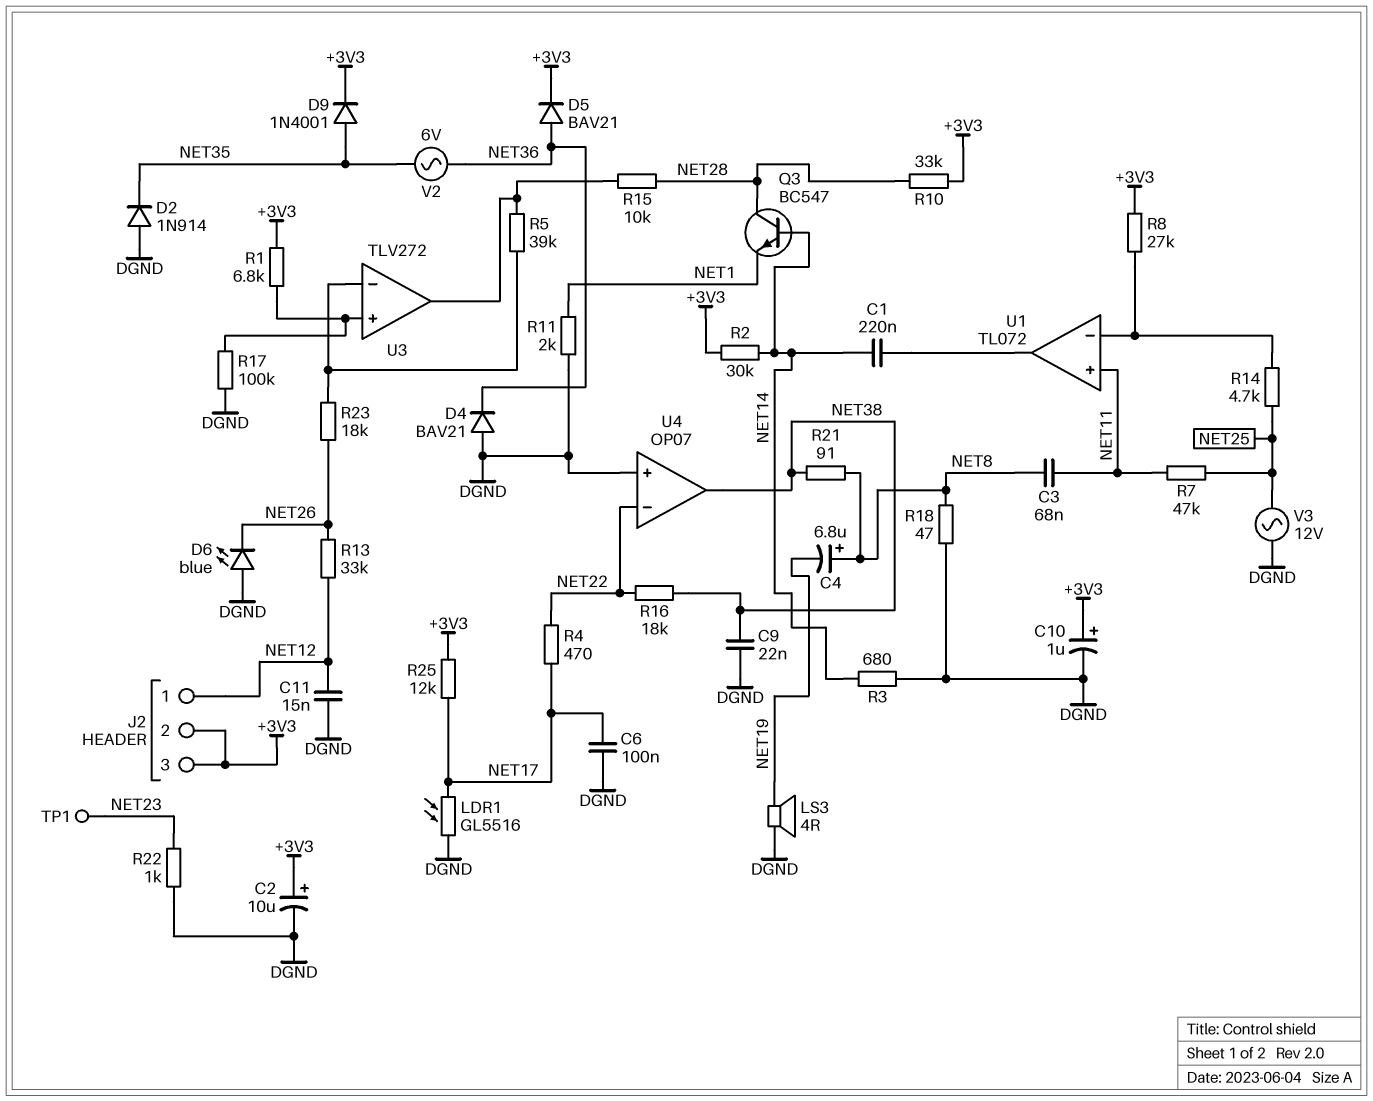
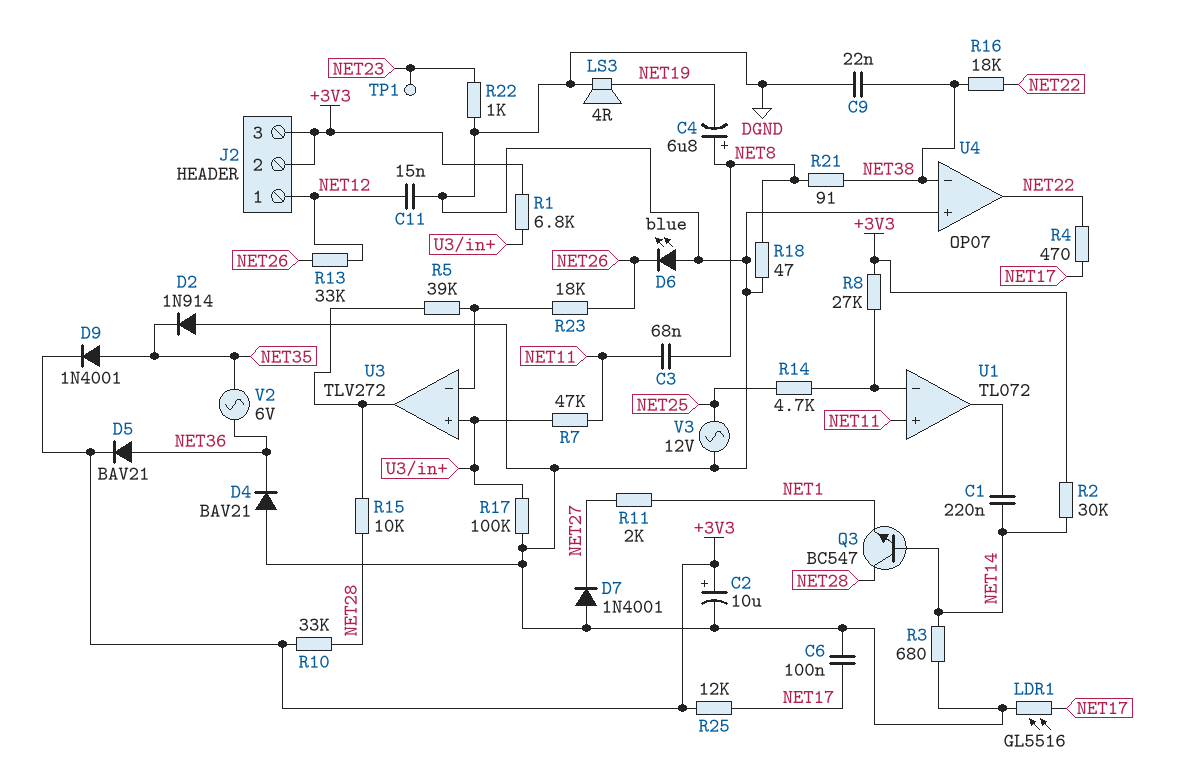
C10: 1uF (plus +3V3, minus DGND) -> none
D7: none -> diode 1N4001 (A DGND, K NET27)
R7: 47k (NET11, NET25) -> 47k (NET11, U3/in+)
R11: 2k (DGND, NET1) -> 2k (NET1, NET27)
U4 pin in-: NET22 -> NET38
U4 pin out: NET38 -> NET22

